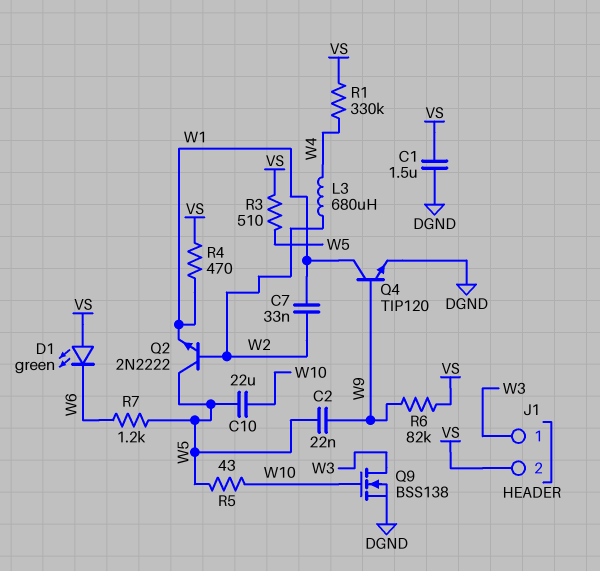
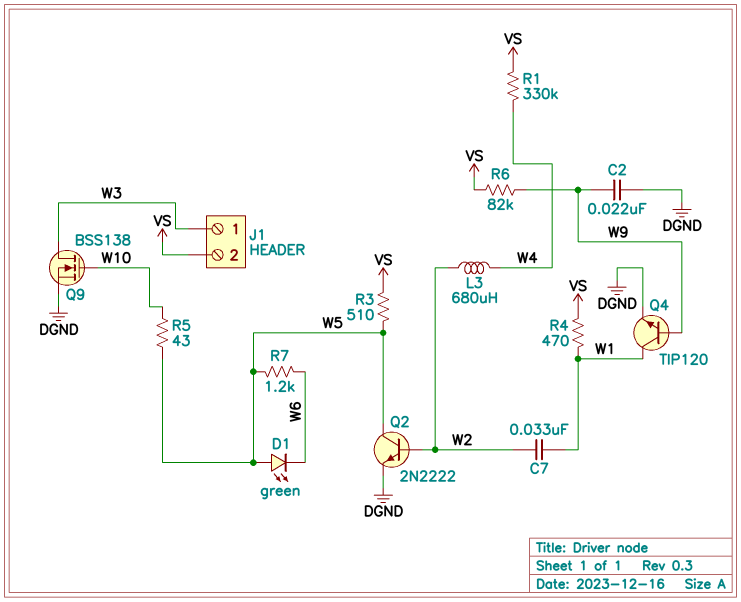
C1: 1.5uF (DGND, VS) -> none
C2: 22nF (W5, W9) -> 22nF (DGND, W9)
C10: 22uF (W5, W10) -> none
D1: LED green (A VS, K W6) -> LED green (A W5, K W6)
Q2: NPN 2N2222 (B W2, C W5, E W1) -> NPN 2N2222 (B W2, C W5, E DGND)

